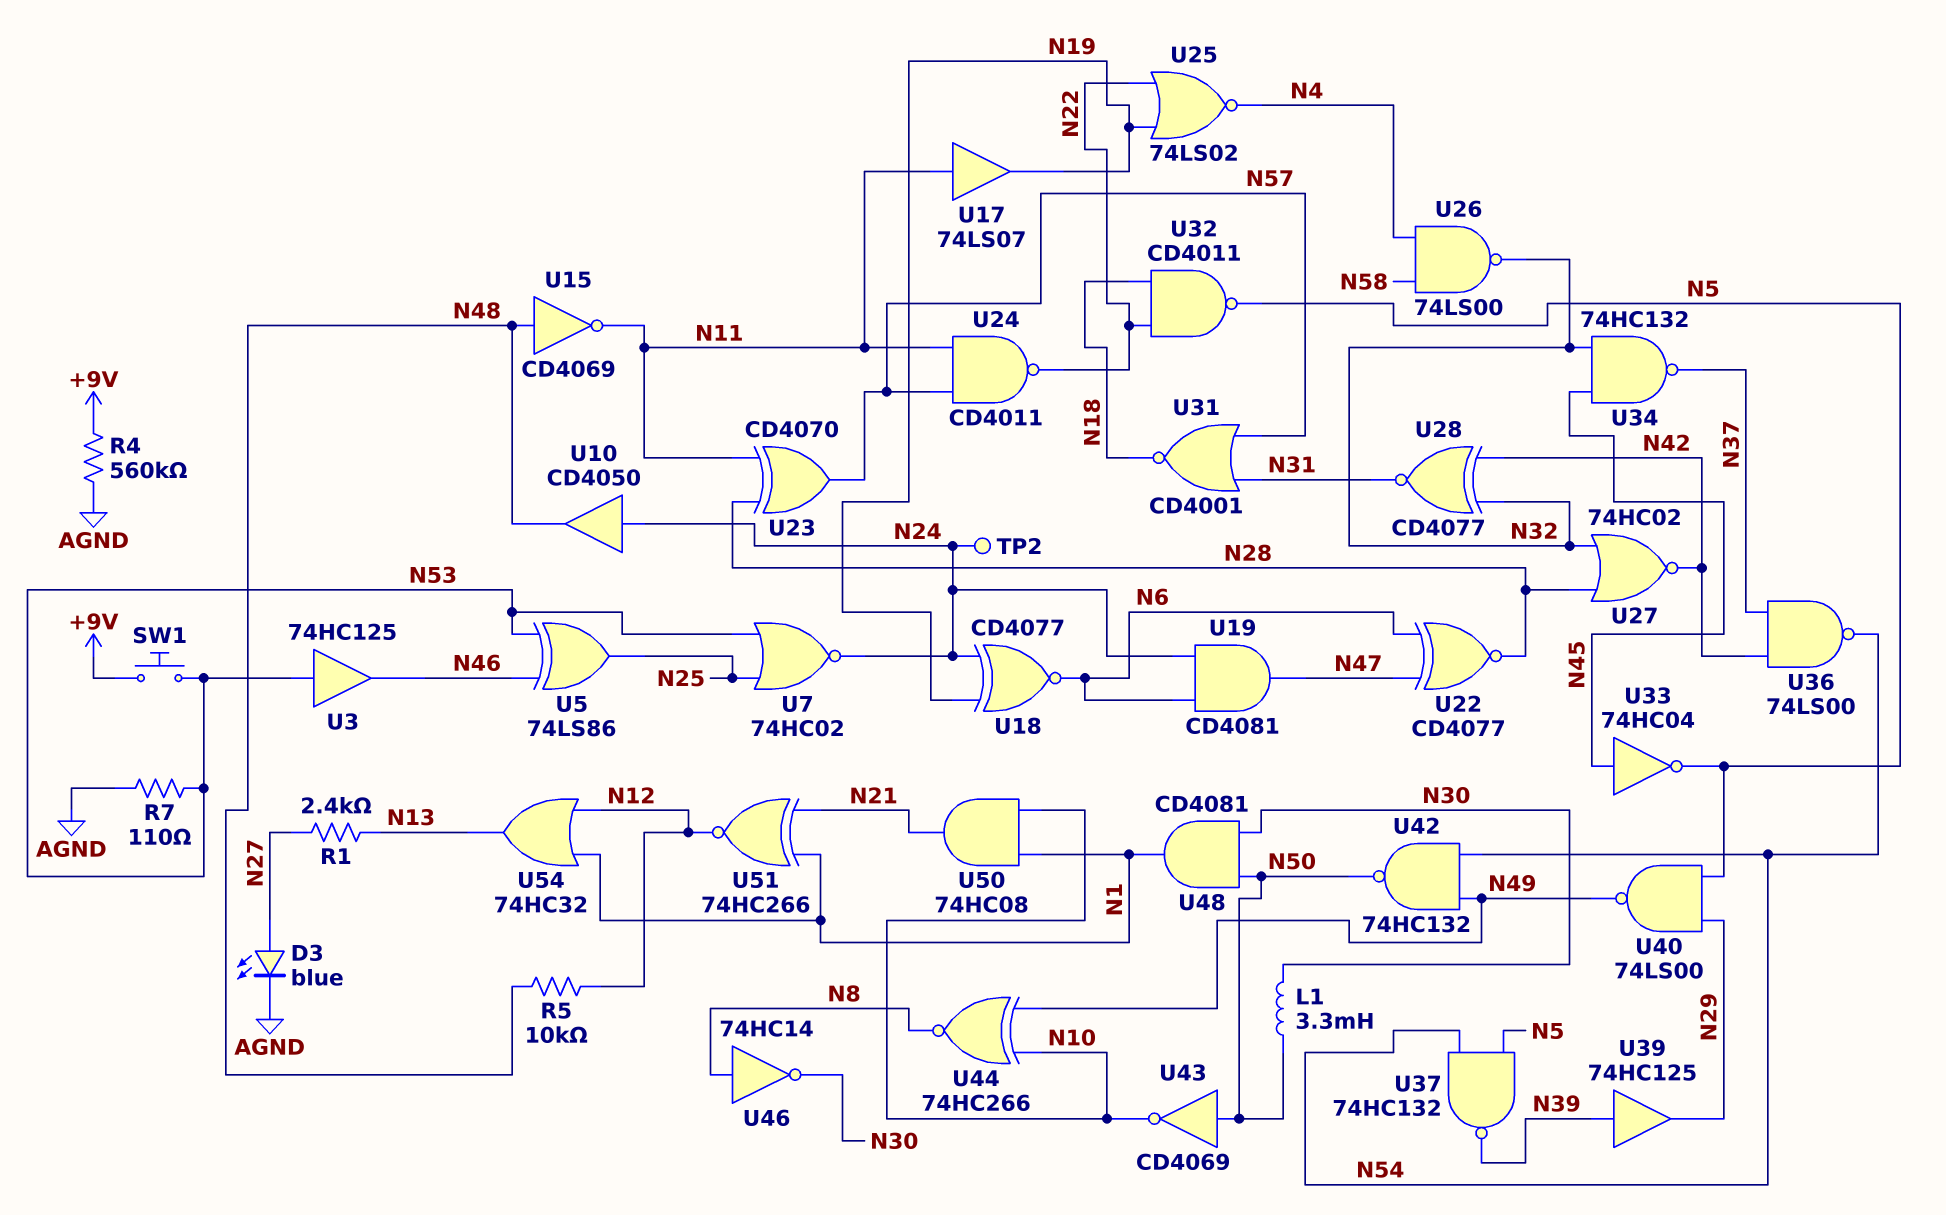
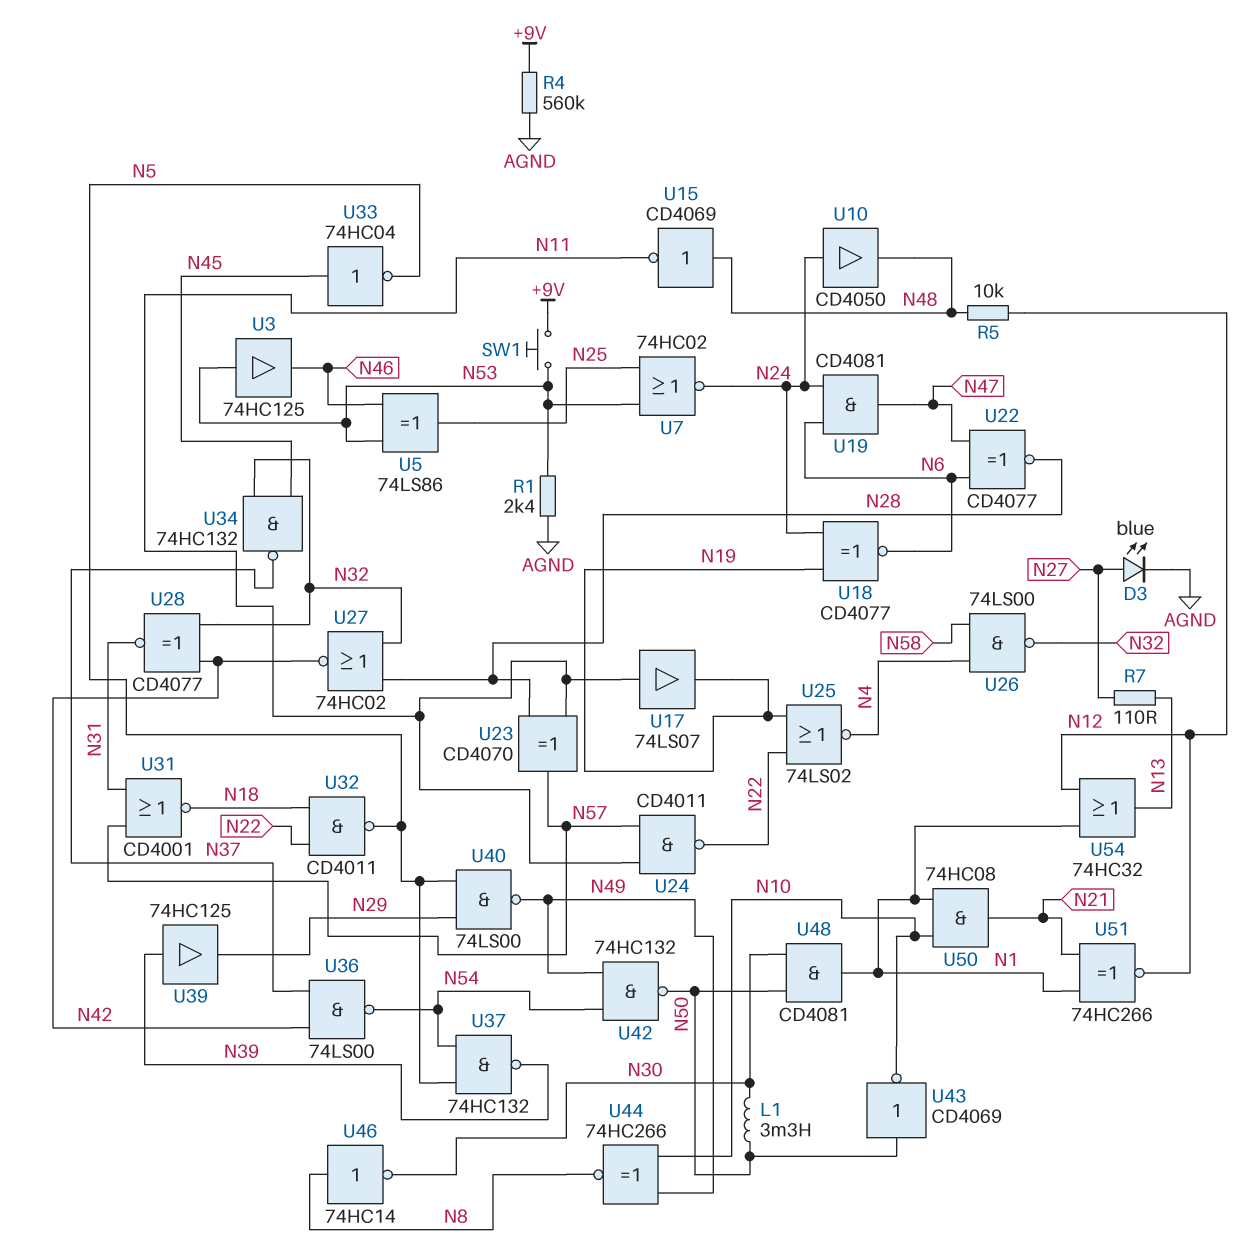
R1: 2.4k (N13, N27) -> 2.4k (AGND, N53)
R7: 110 (AGND, N53) -> 110 (N13, N27)
TP2: test point (N24) -> none

